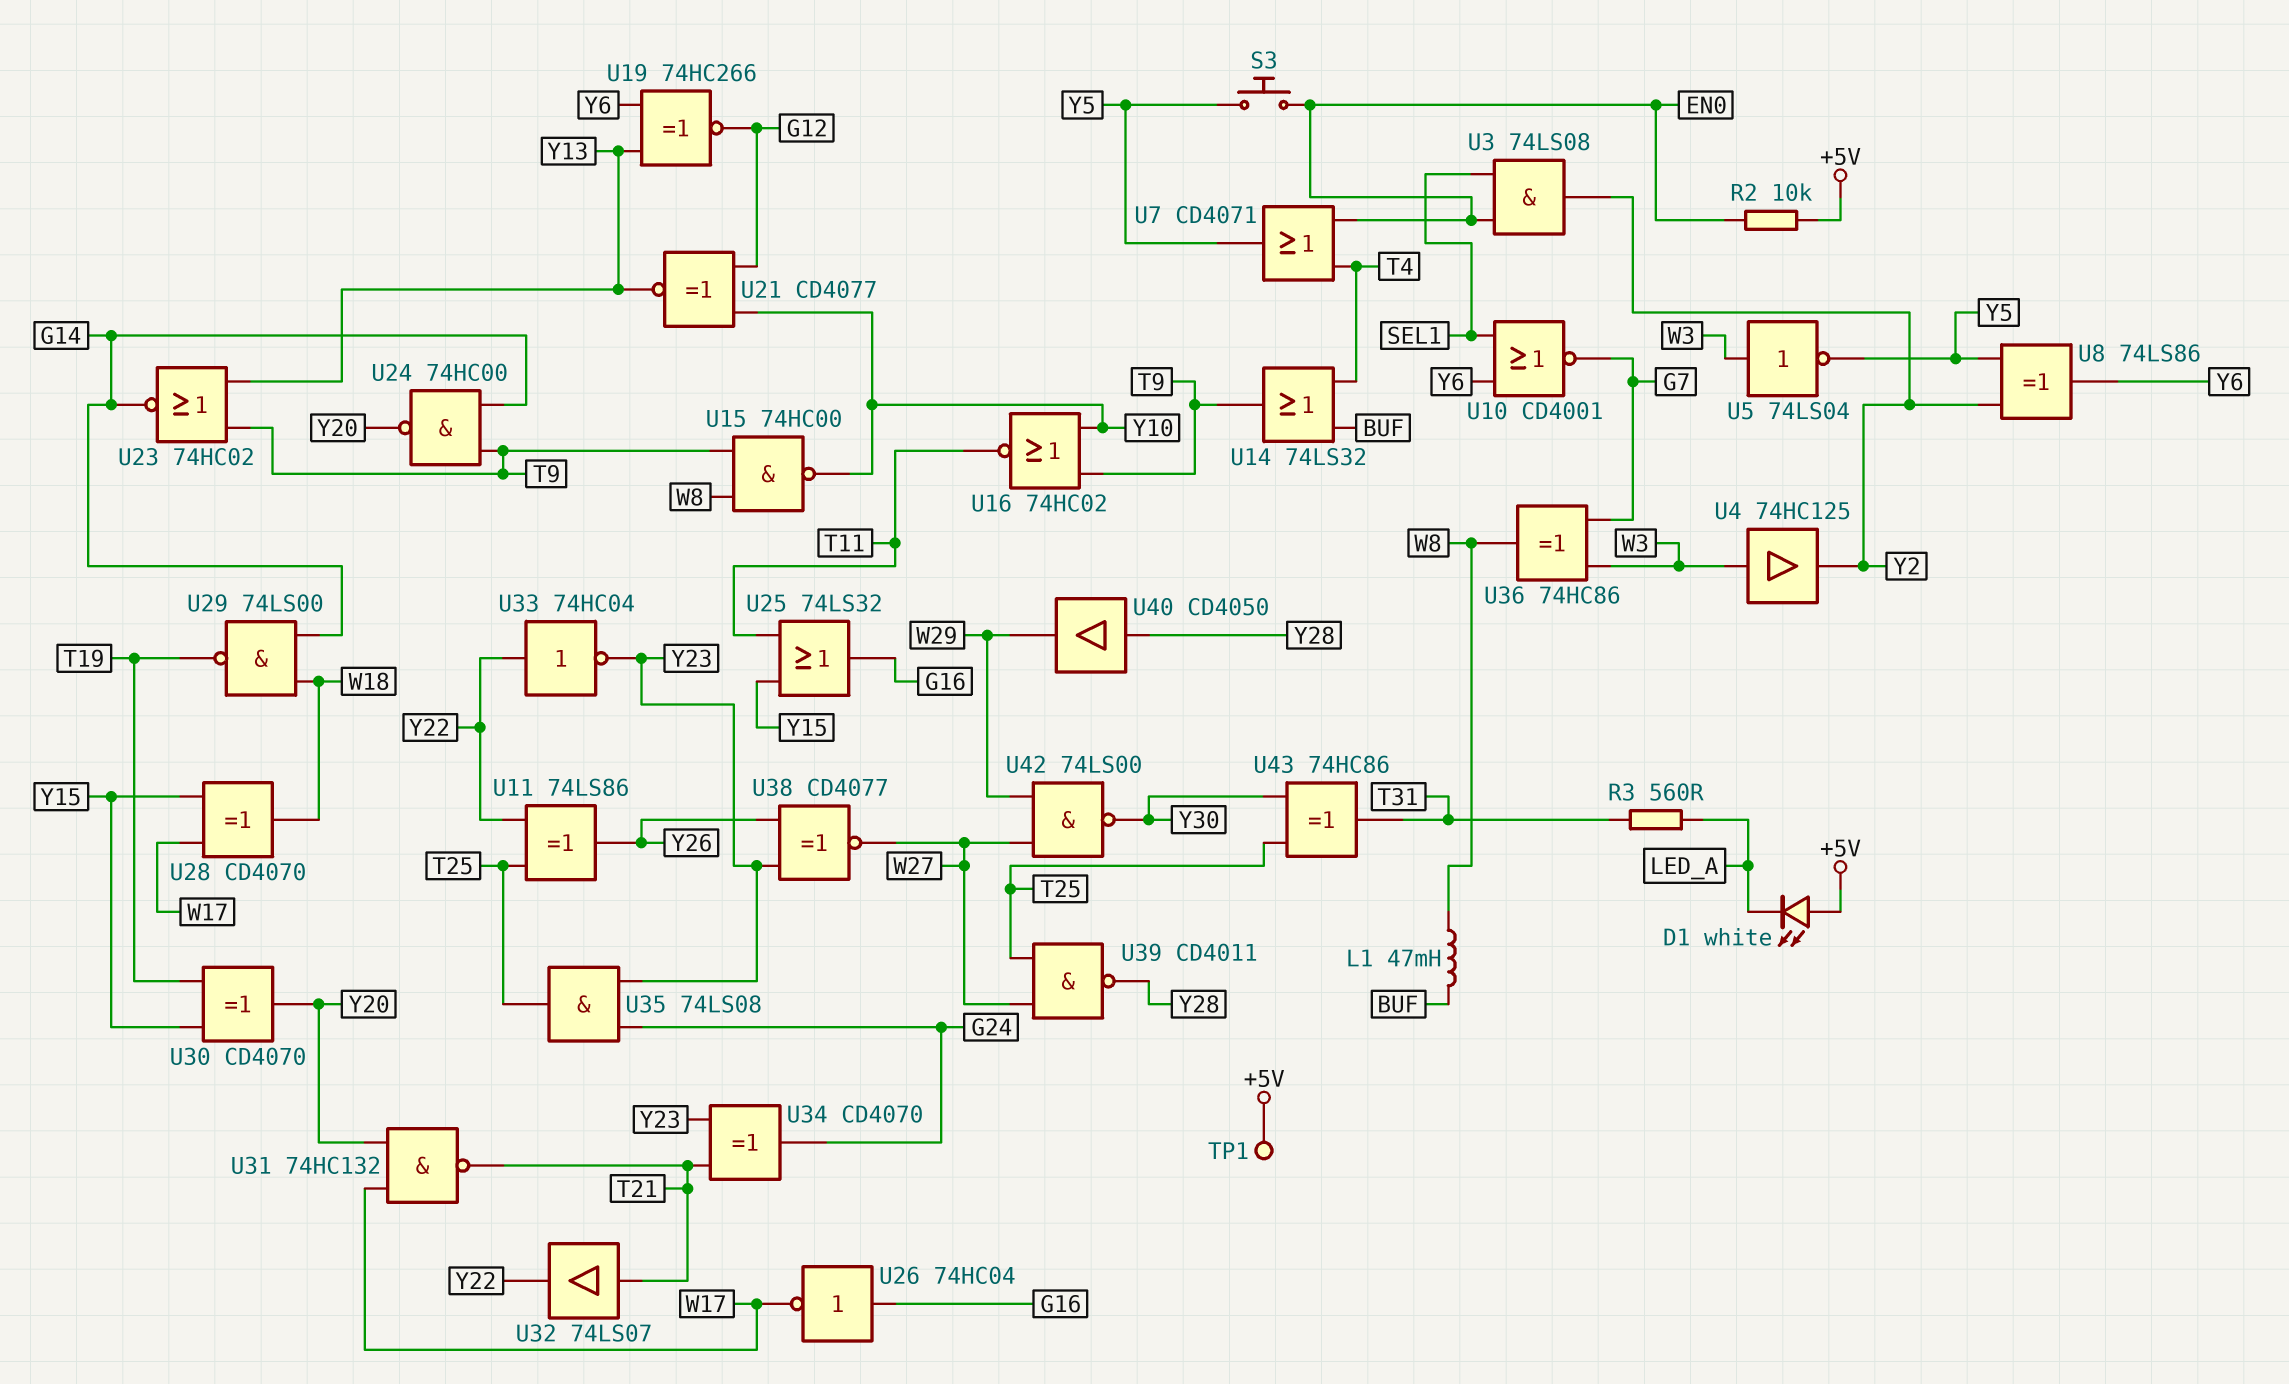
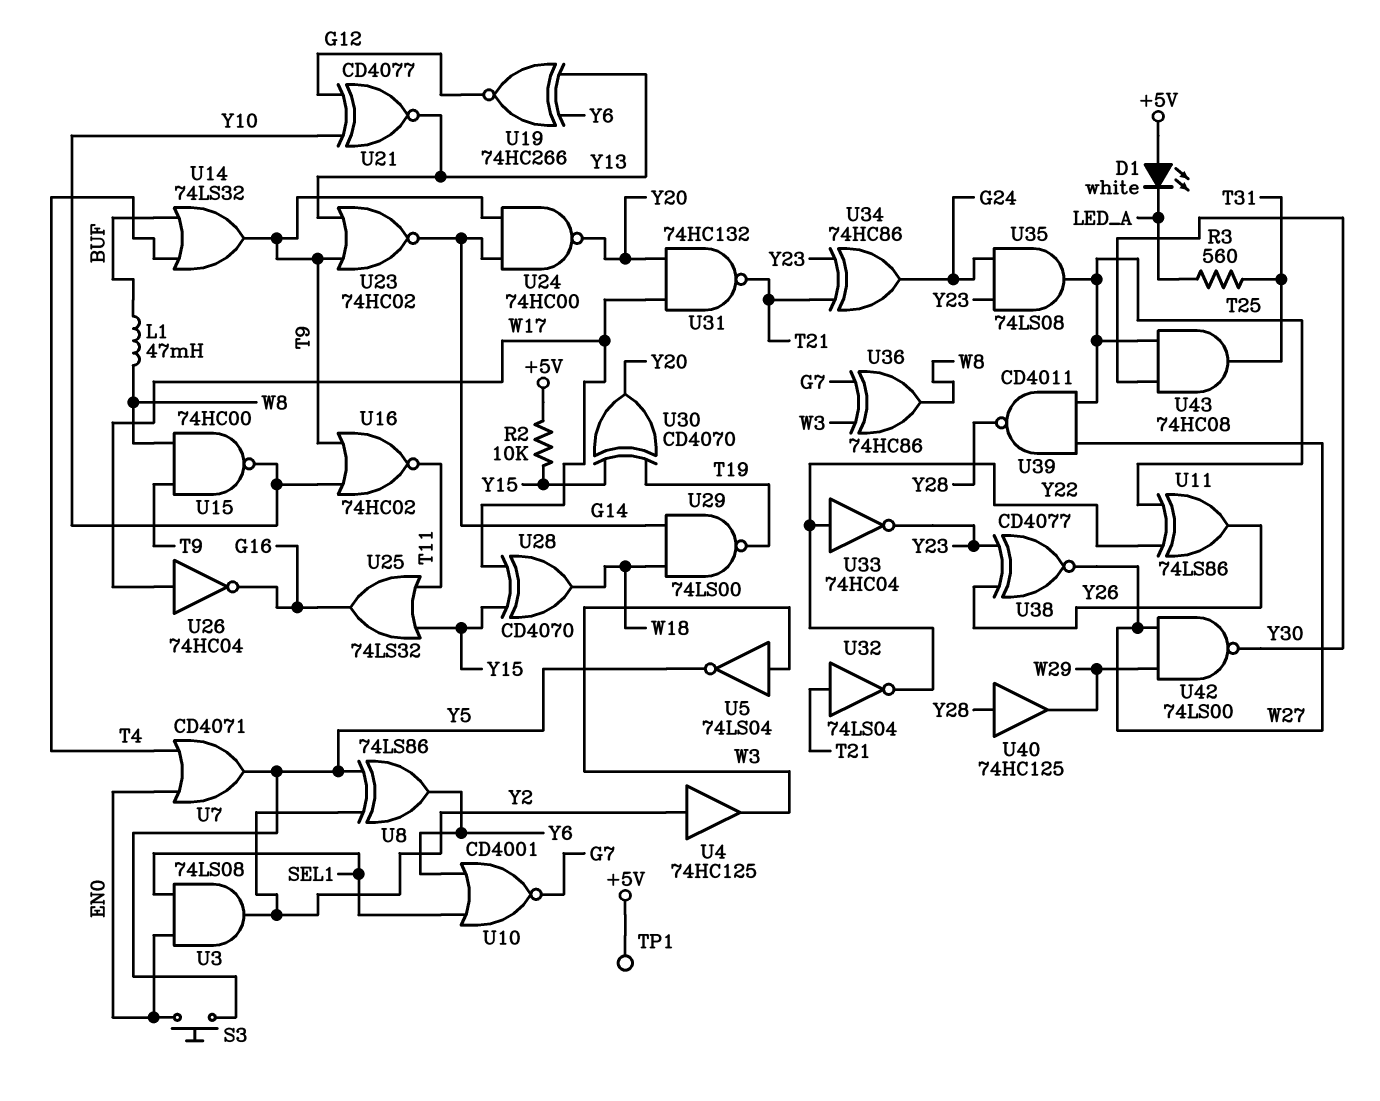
R2: 10k (+5V, EN0) -> 10k (+5V, Y15)
U4: buffer 74HC125 (in W3, out Y2) -> buffer 74HC125 (in Y2, out W3)
U26: NOT 74HC04 (in G16, out W17) -> NOT 74HC04 (in W17, out G16)
U32: buffer 74LS07 (in T21, out Y22) -> NOT 74LS04 (in T21, out Y22)
U34: XOR CD4070 (in T21, in Y23, out G24) -> XOR 74HC86 (in T21, in Y23, out G24)
U40: buffer CD4050 (in Y28, out W29) -> buffer 74HC125 (in Y28, out W29)
U43: XOR 74HC86 (in T25, in Y30, out T31) -> AND 74HC08 (in T25, in Y30, out T31)

